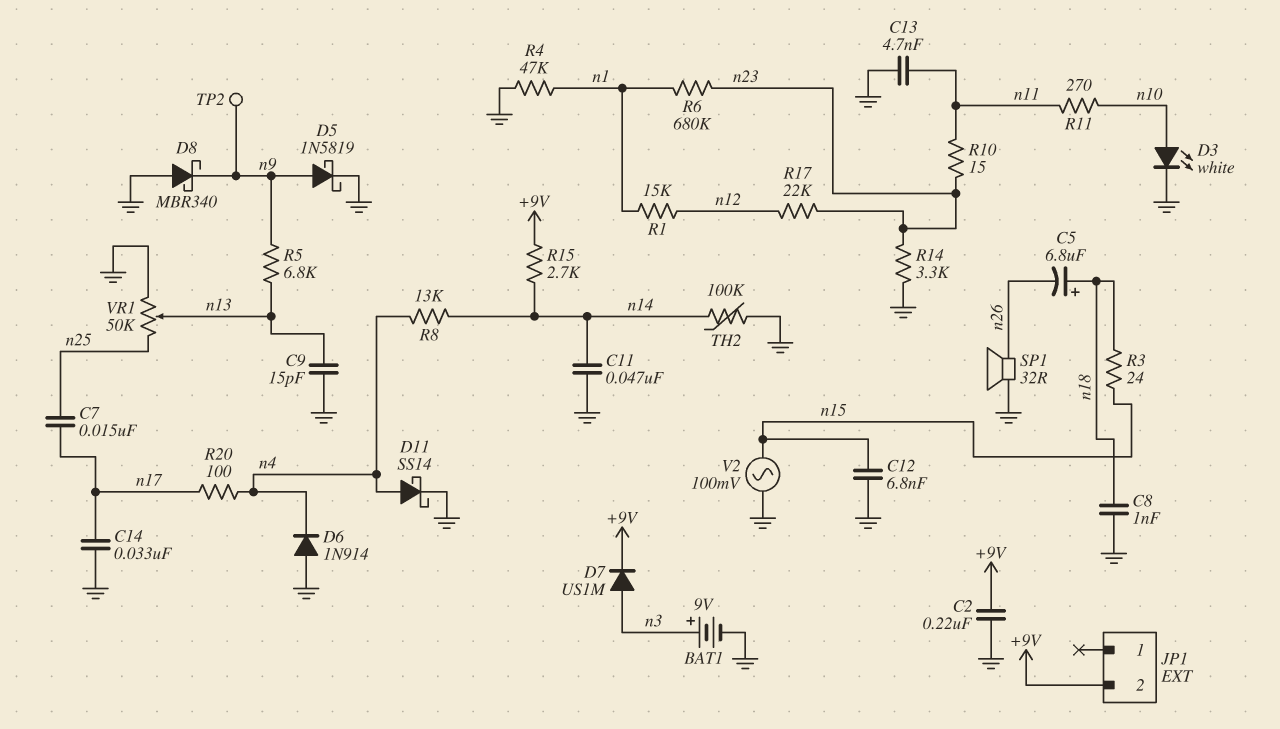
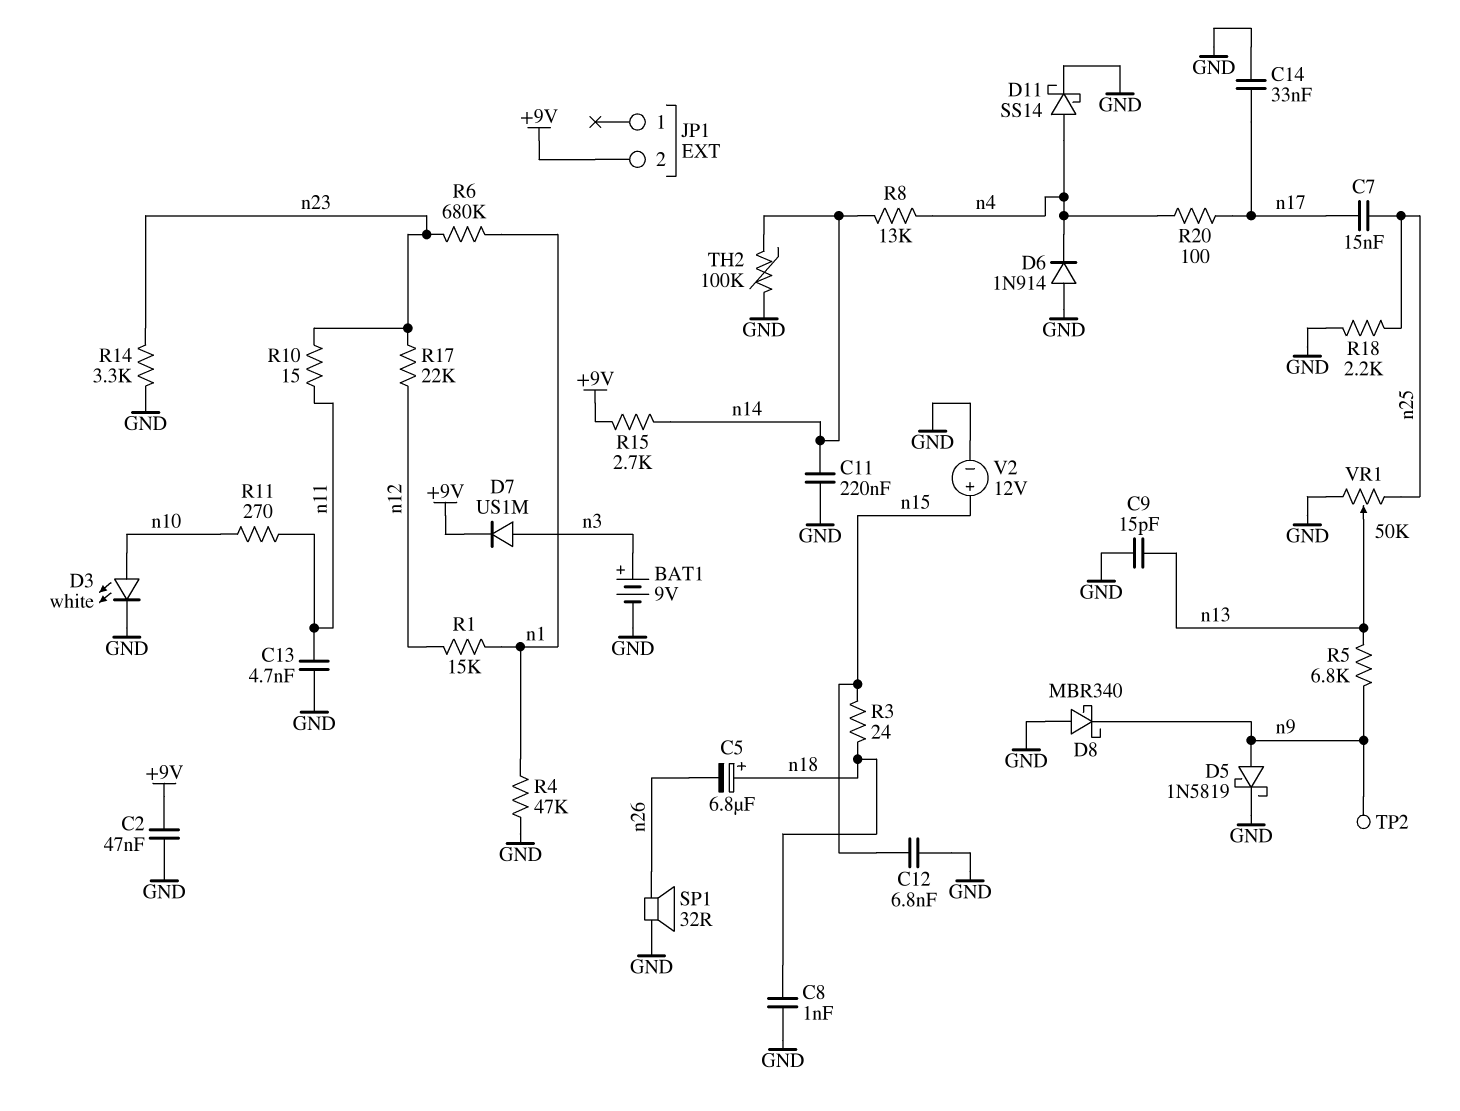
C2: 220nF (+9V, GND) -> 47nF (+9V, GND)
C11: 47nF (GND, n14) -> 220nF (GND, n14)
R18: none -> 2.2k (GND, n25)
V2: AC 100mV (GND, n15) -> 12V (plus n15, minus GND)

